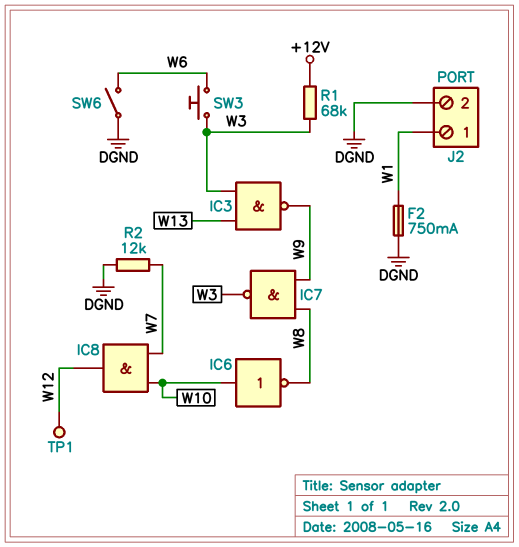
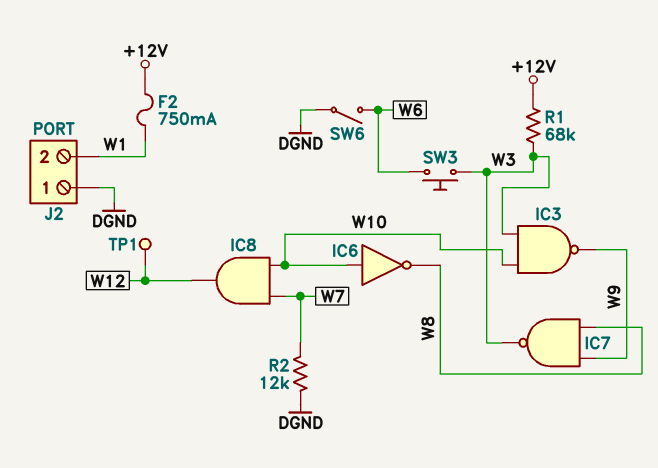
F2: 750mA (DGND, W1) -> 750mA (+12V, W1)
IC3: NAND (in W3, in W13, out W9) -> NAND (in W3, in W10, out W9)
J2 pin 1: W1 -> DGND
J2 pin 2: DGND -> W1

